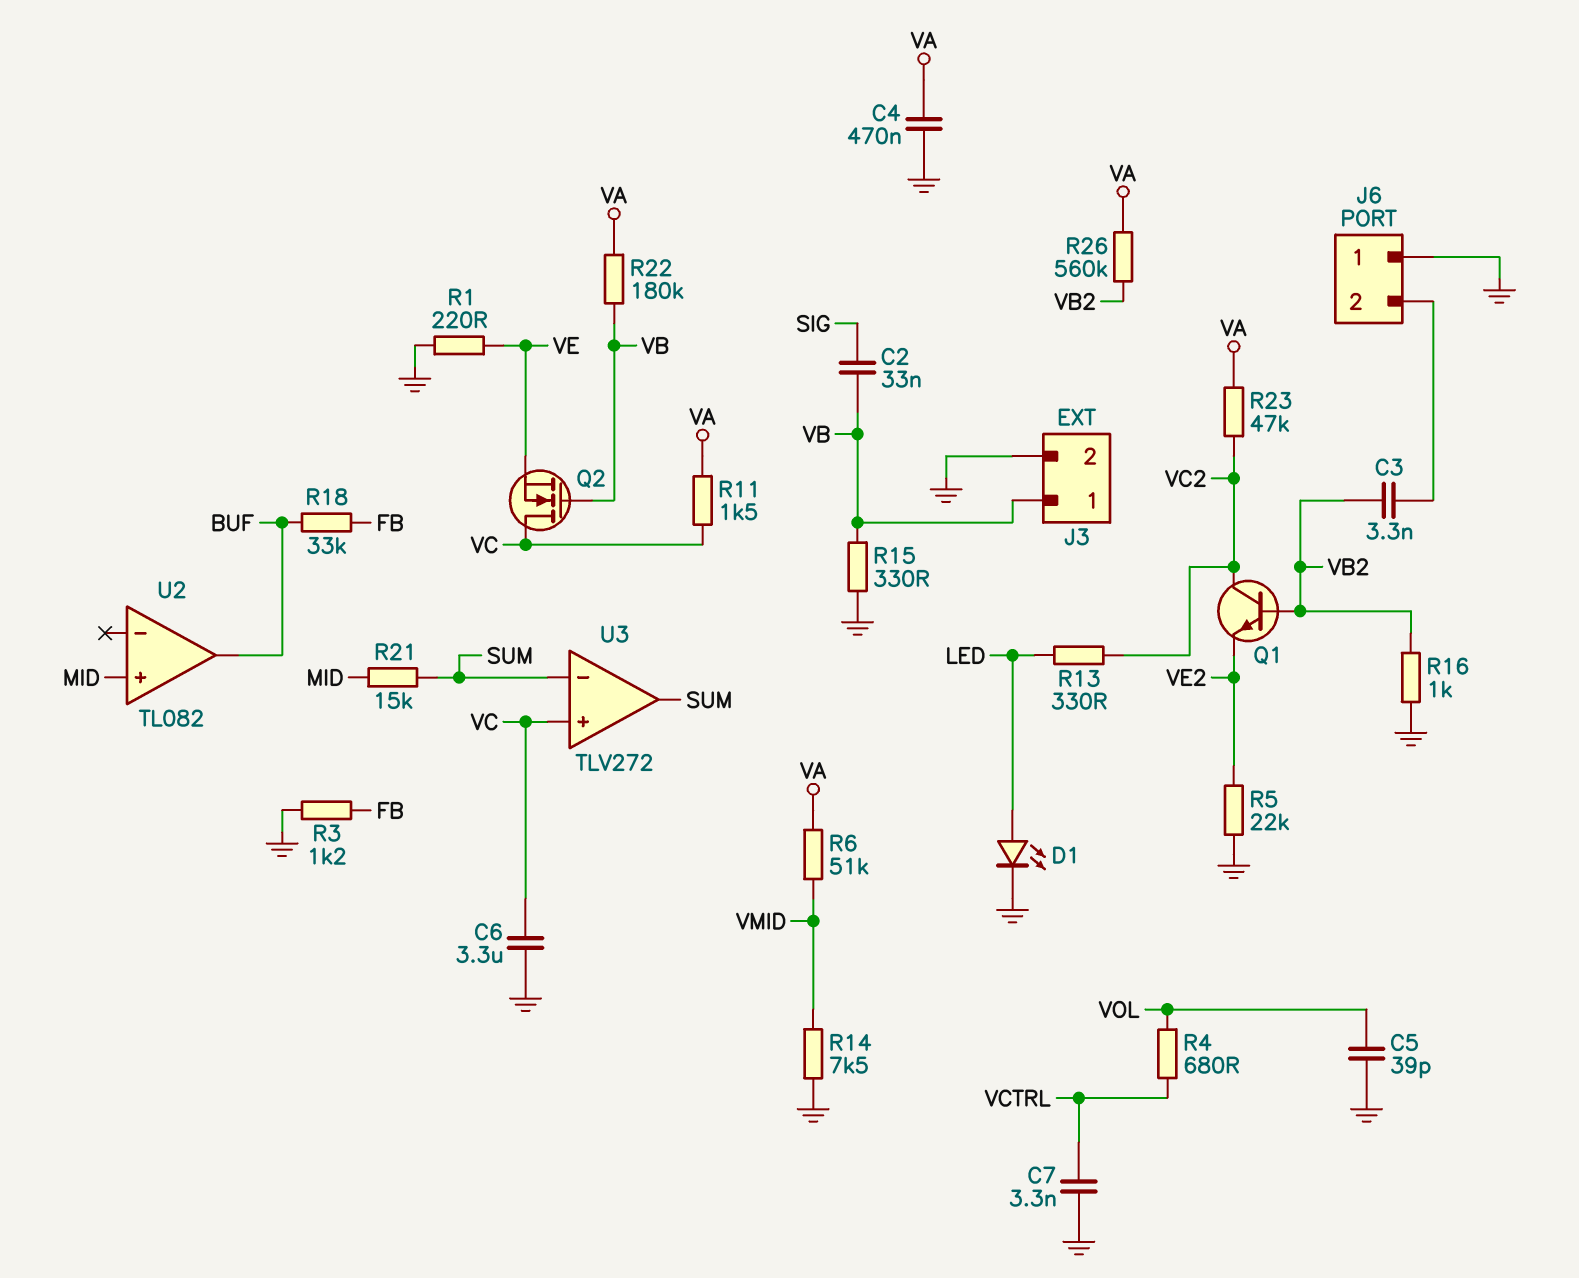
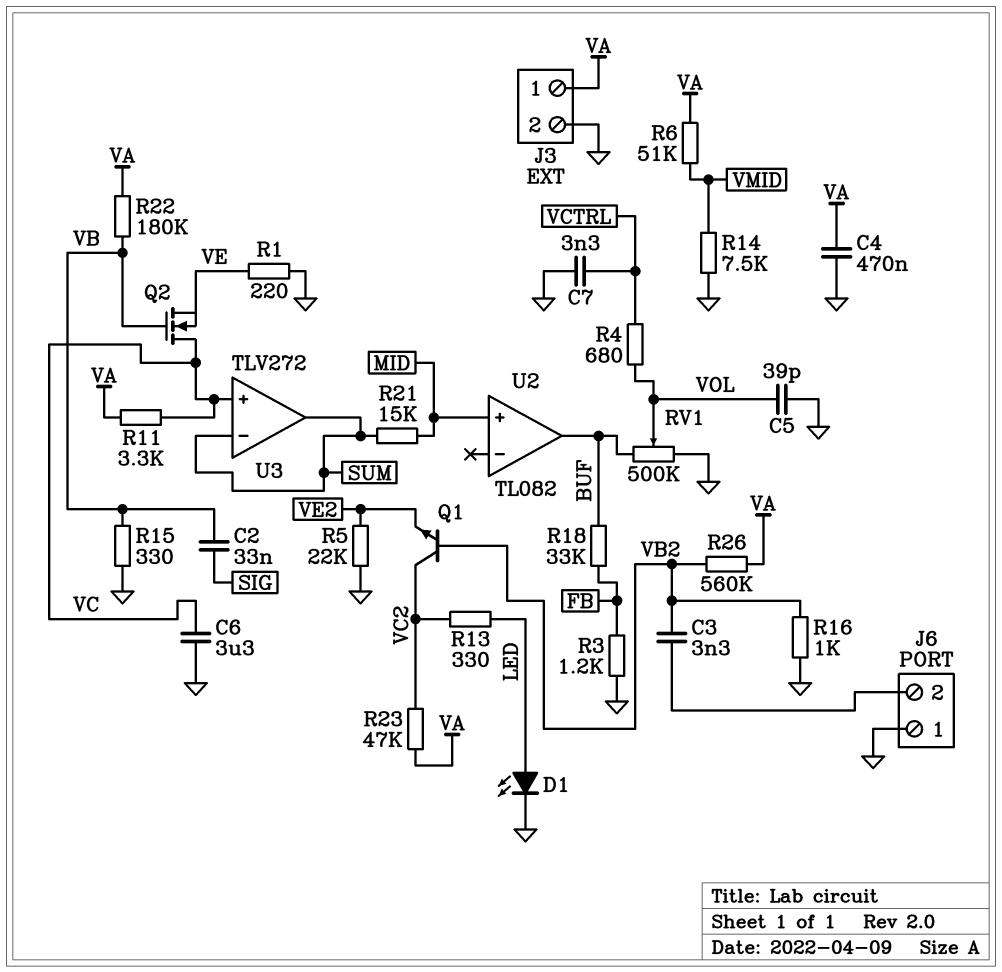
J3 pin 1: VB -> VA
R11: 1.5k (VA, VC) -> 3.3k (VA, VC)
RV1: none -> 500k (BUF, GND, wiper VOL)

